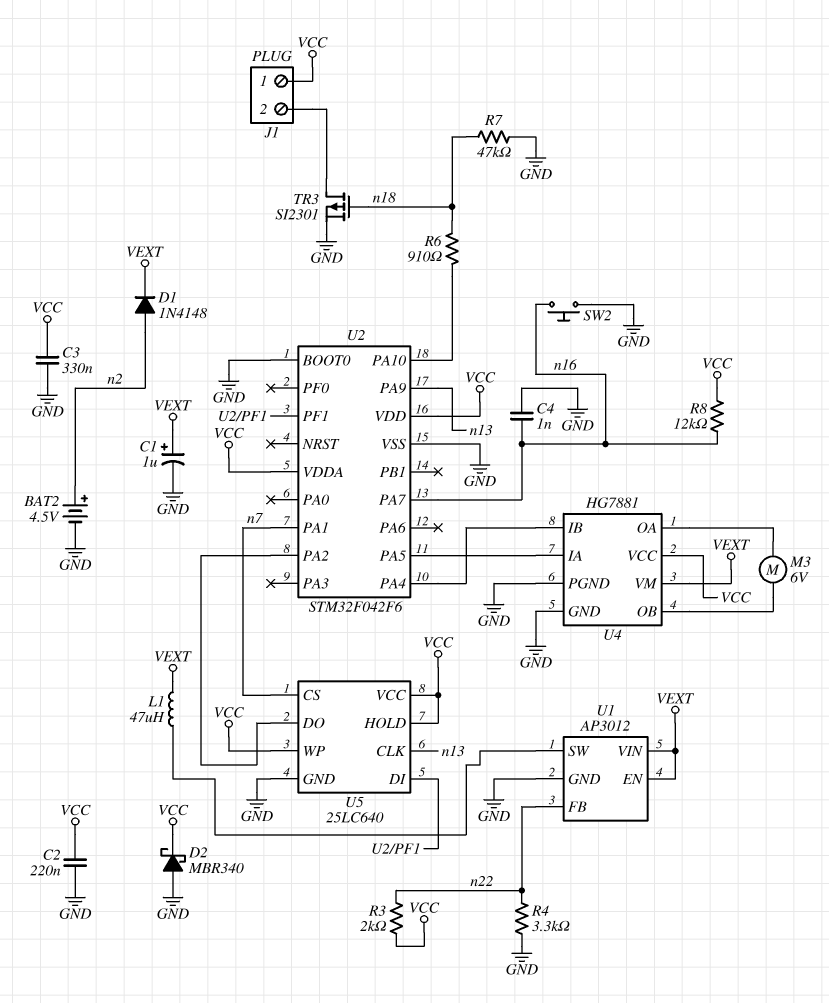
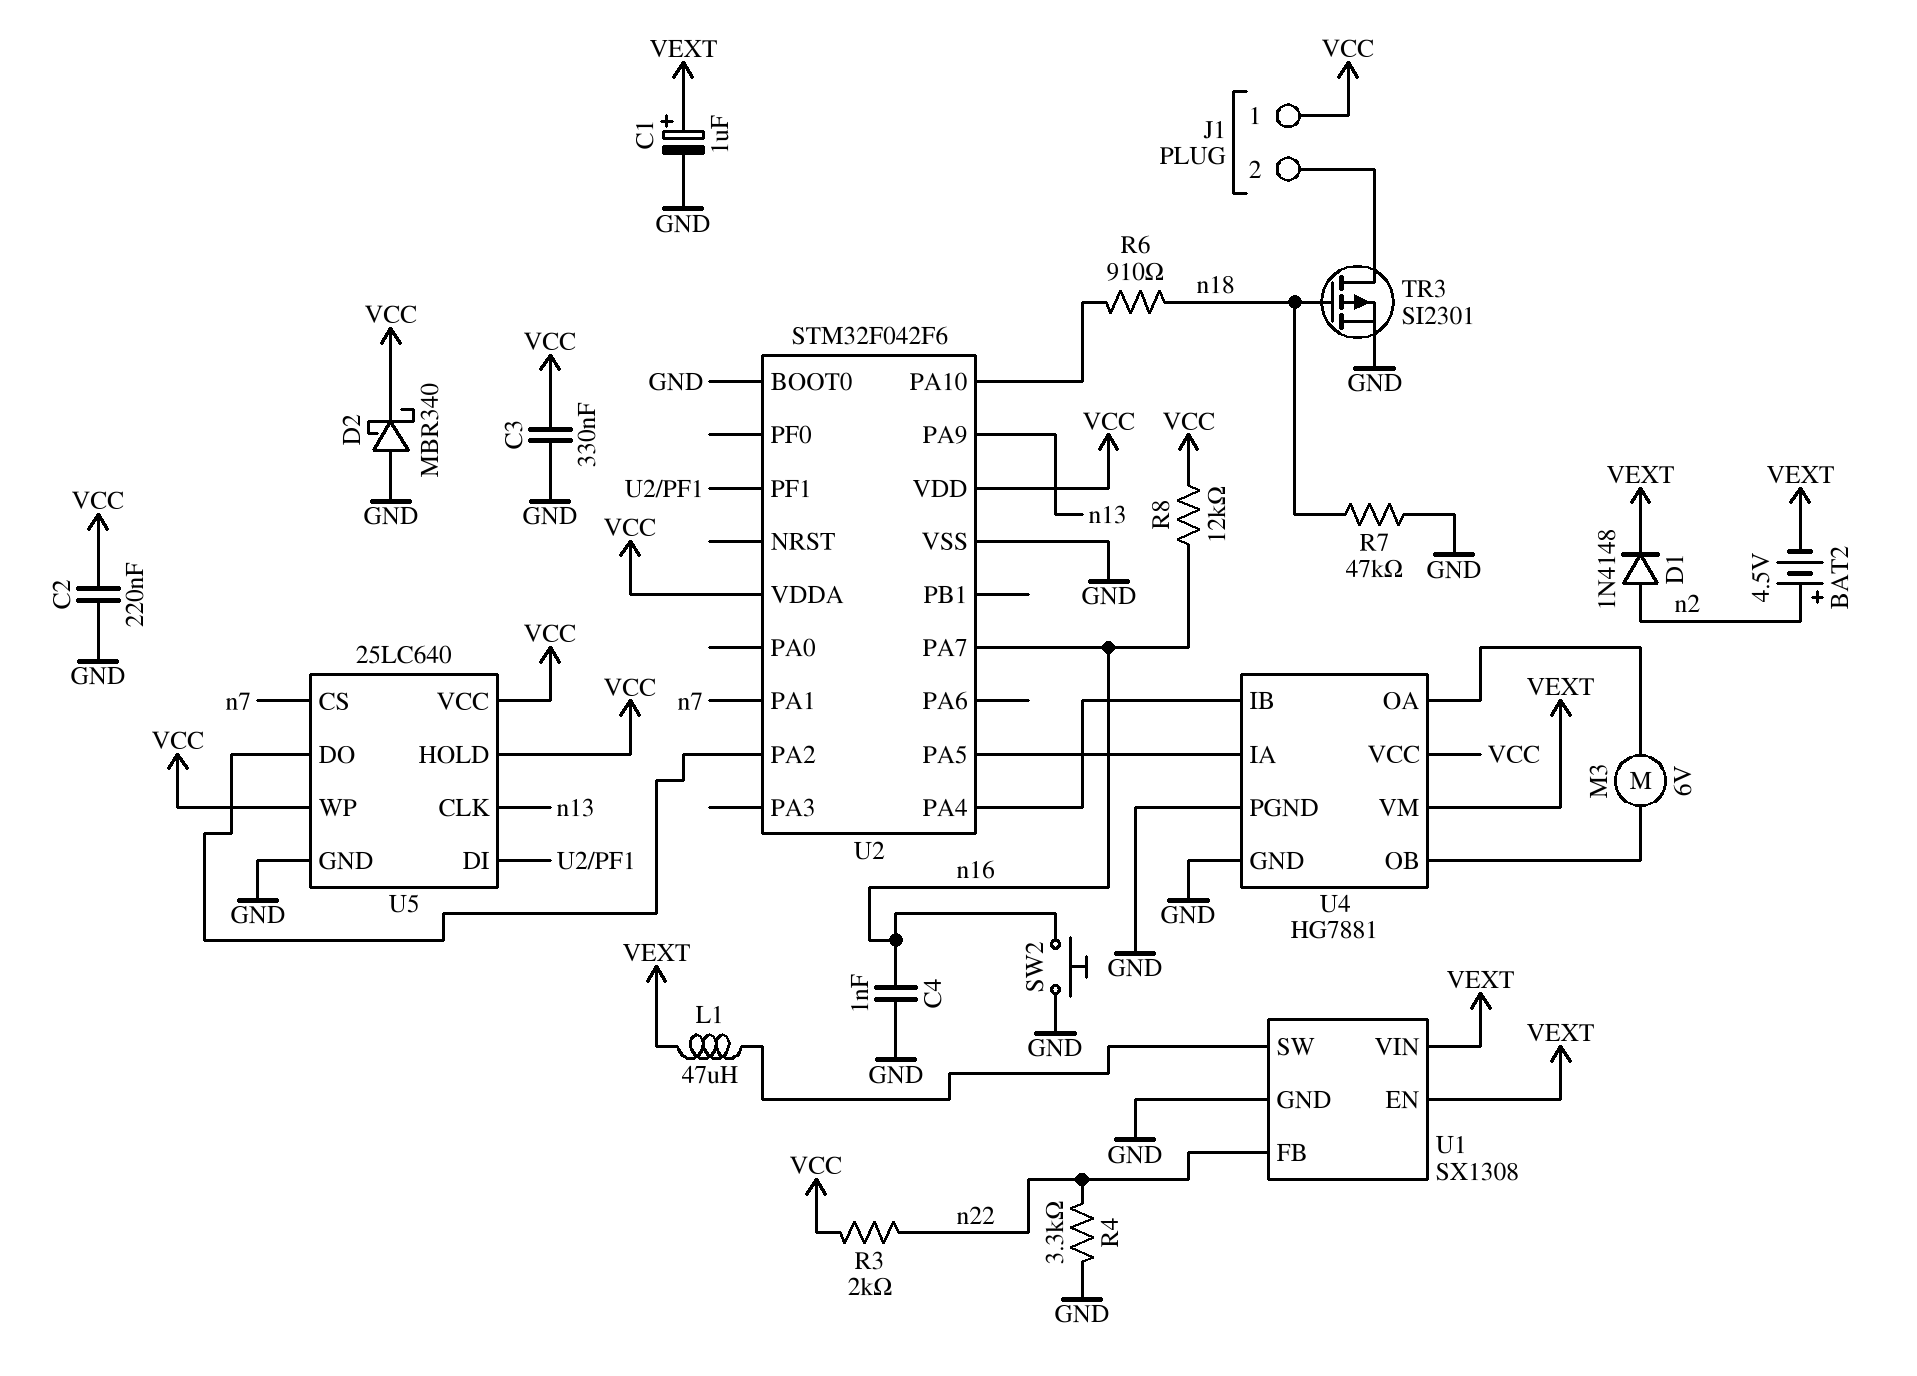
BAT2: 4.5V (plus n2, minus GND) -> 4.5V (plus n2, minus VEXT)
U1: AP3012 -> SX1308

